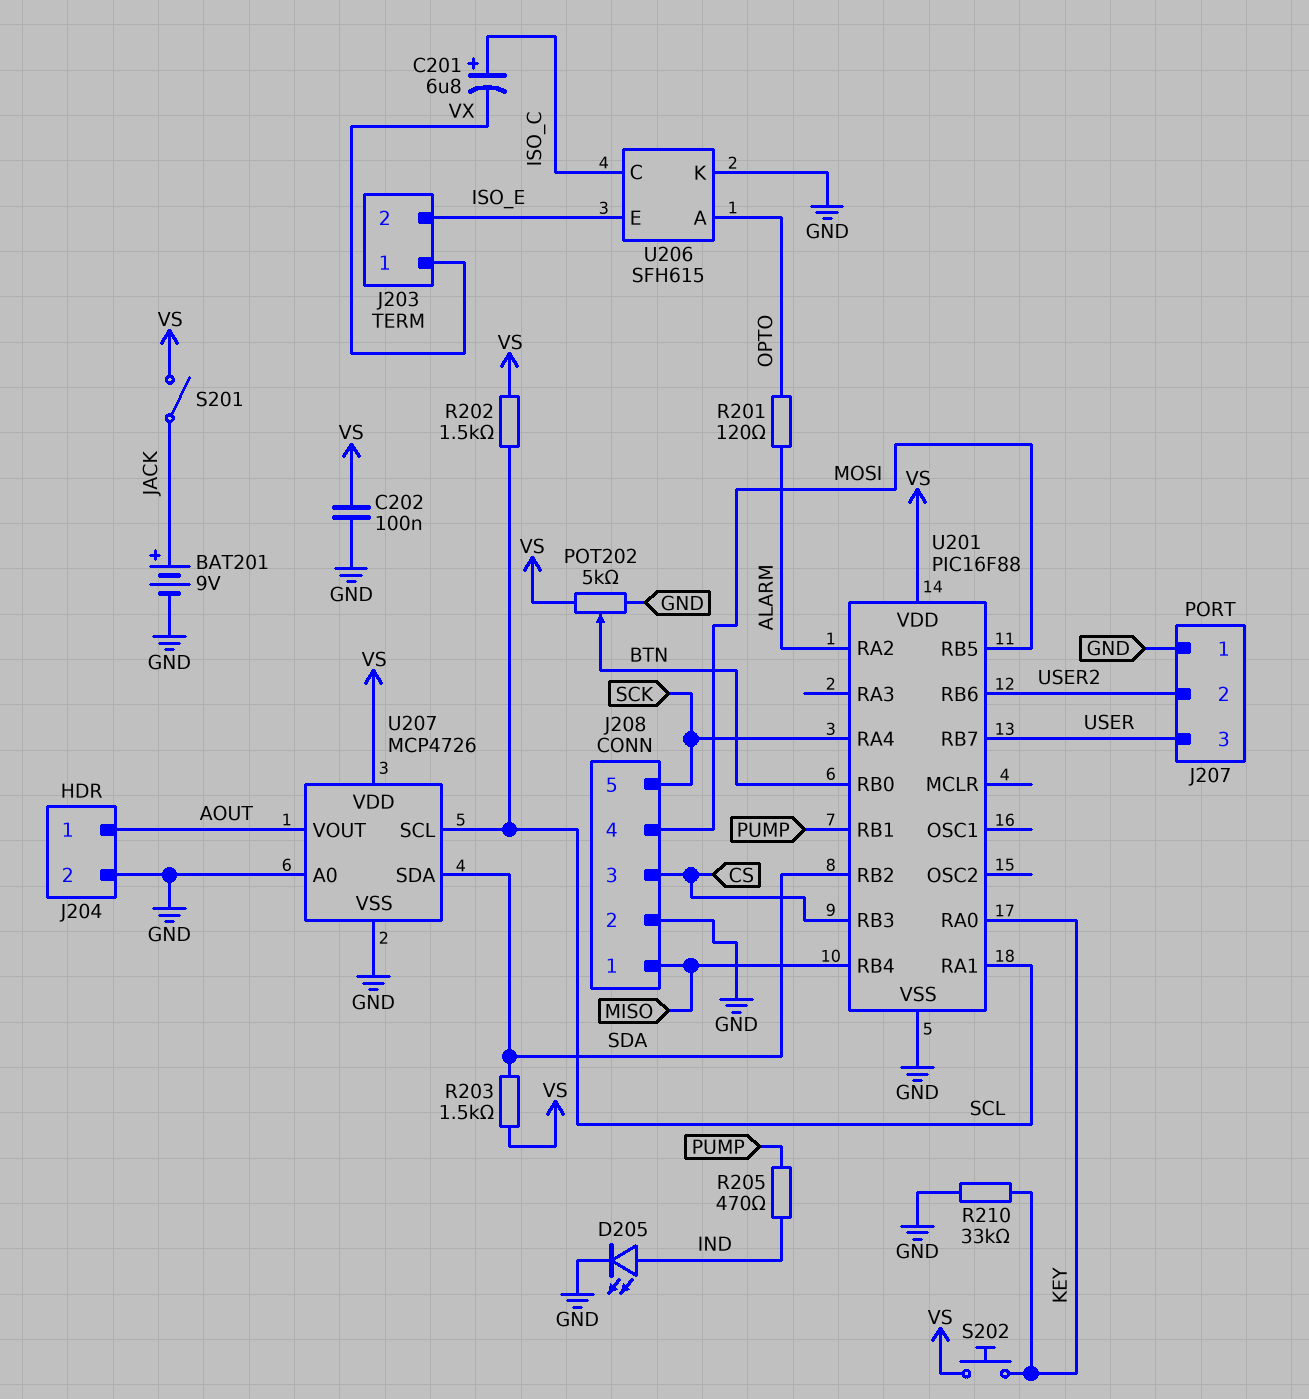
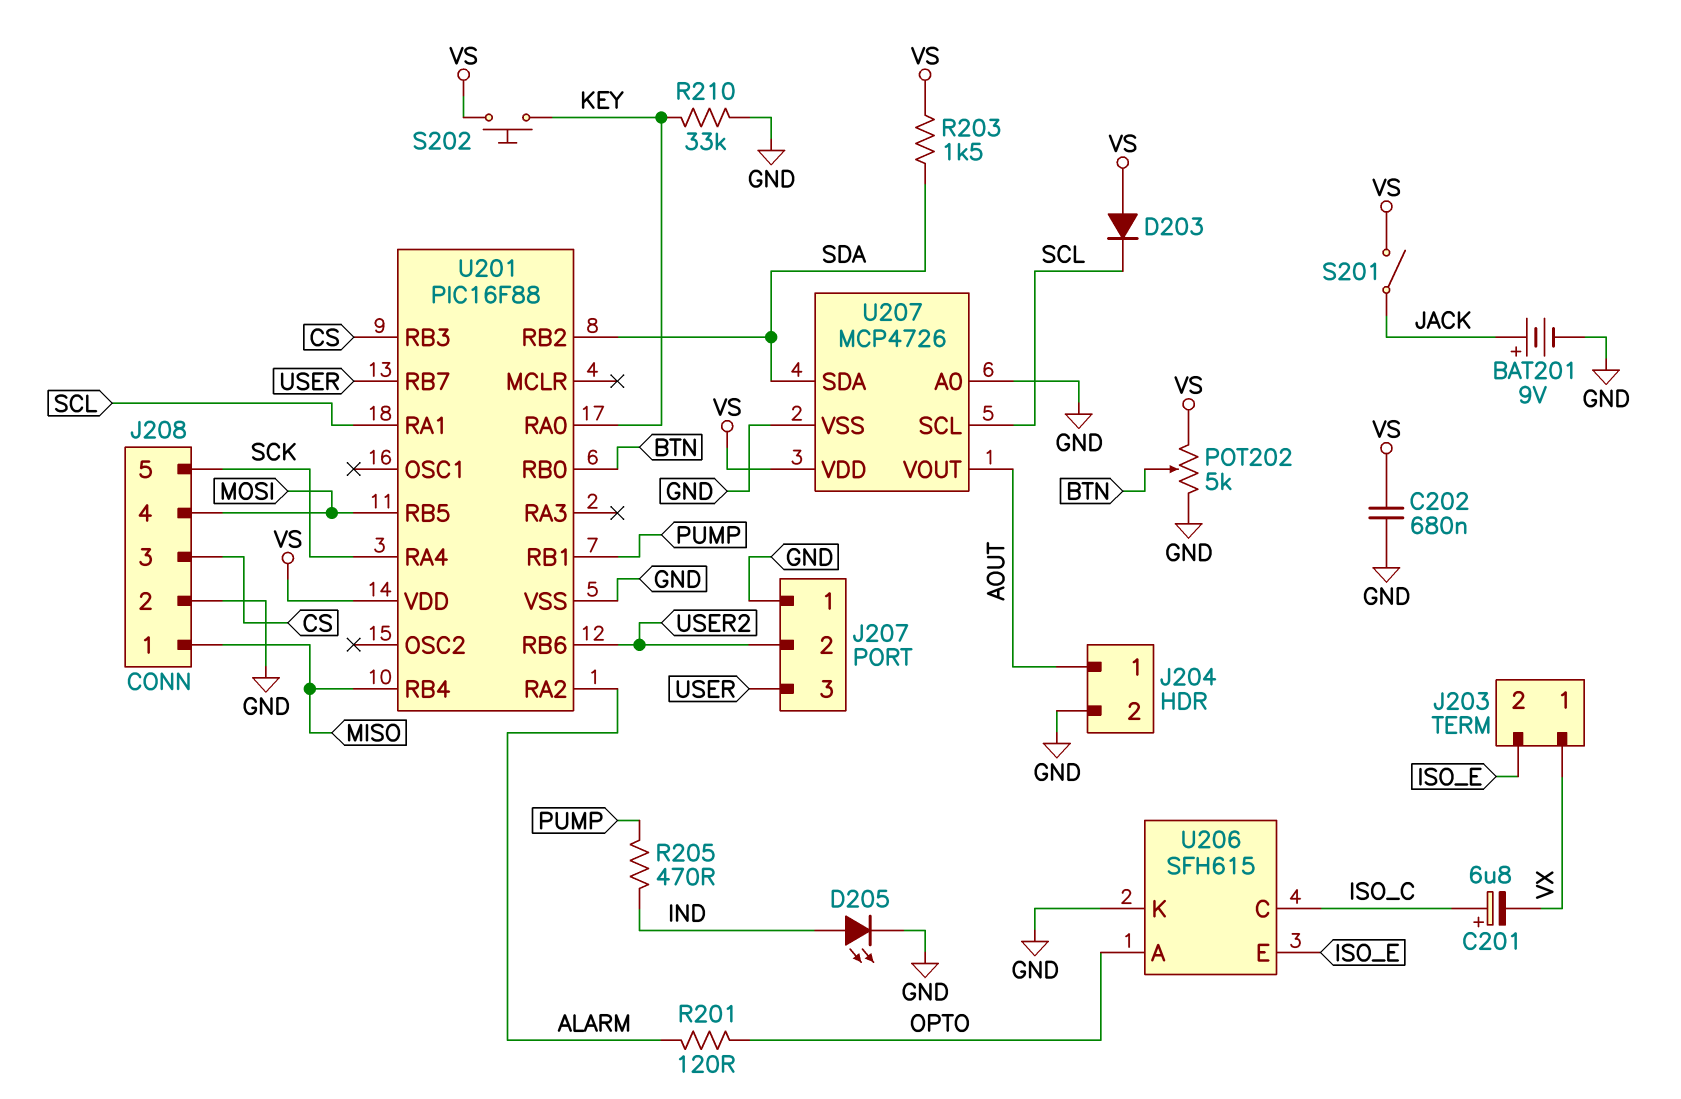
C202: 100nF (GND, VS) -> 680nF (GND, VS)
D203: none -> diode (A VS, K SCL)
R202: 1.5k (SCL, VS) -> none

